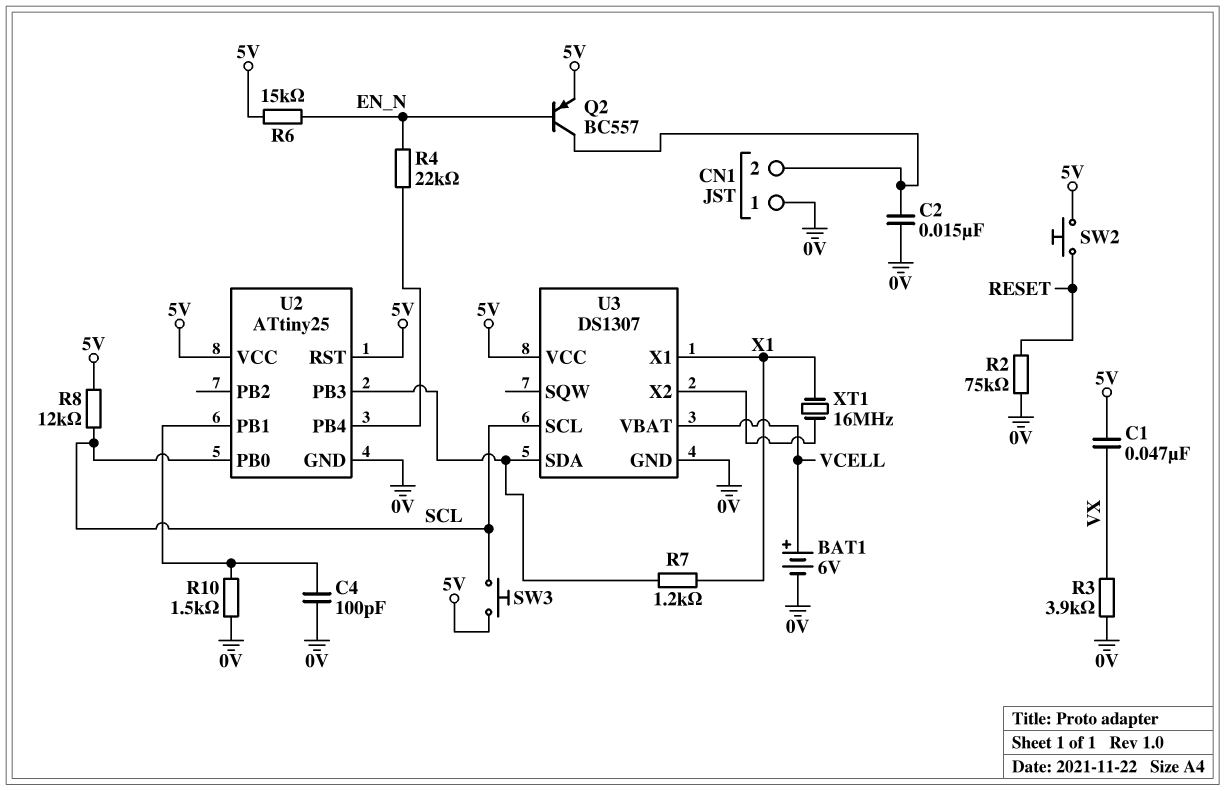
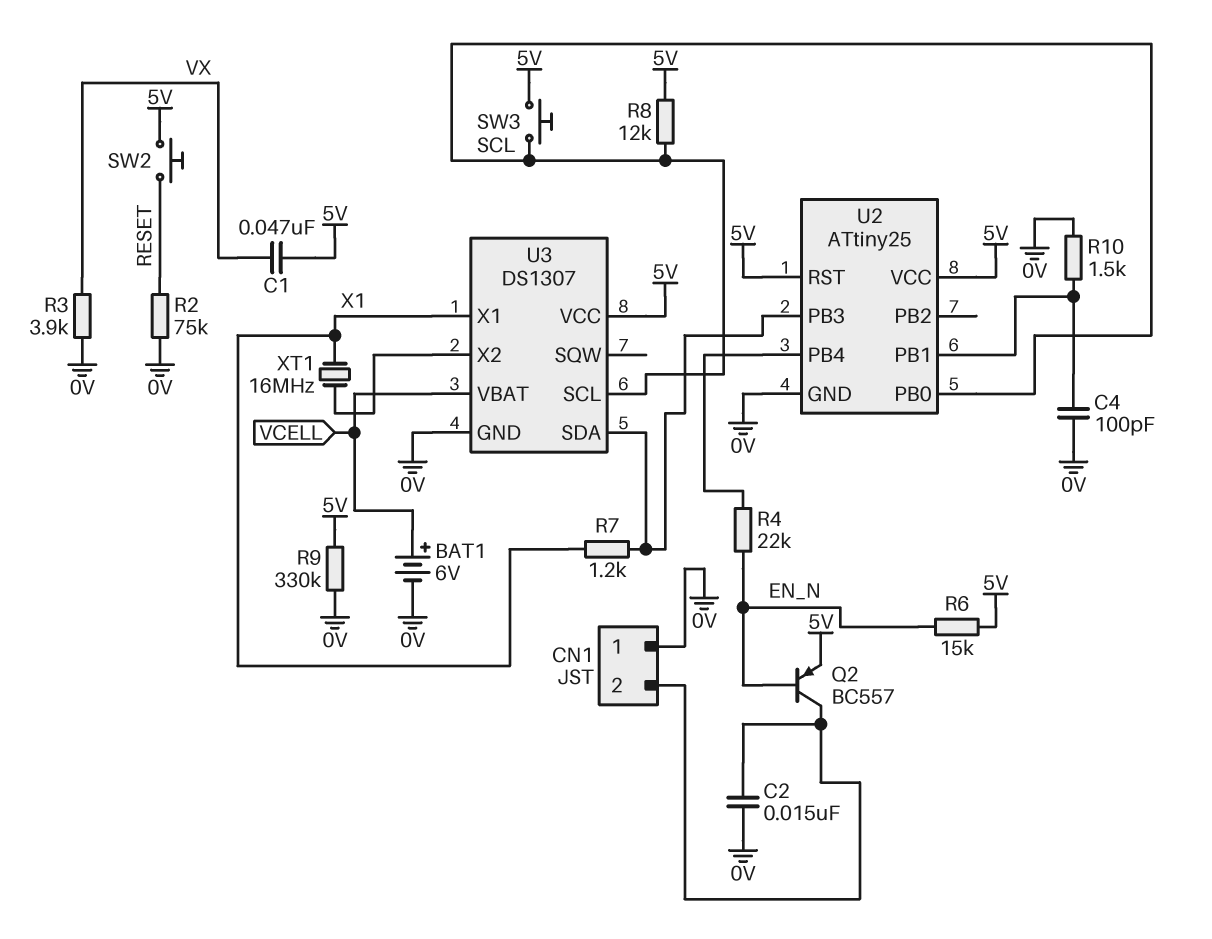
R9: none -> 330k (0V, 5V)

